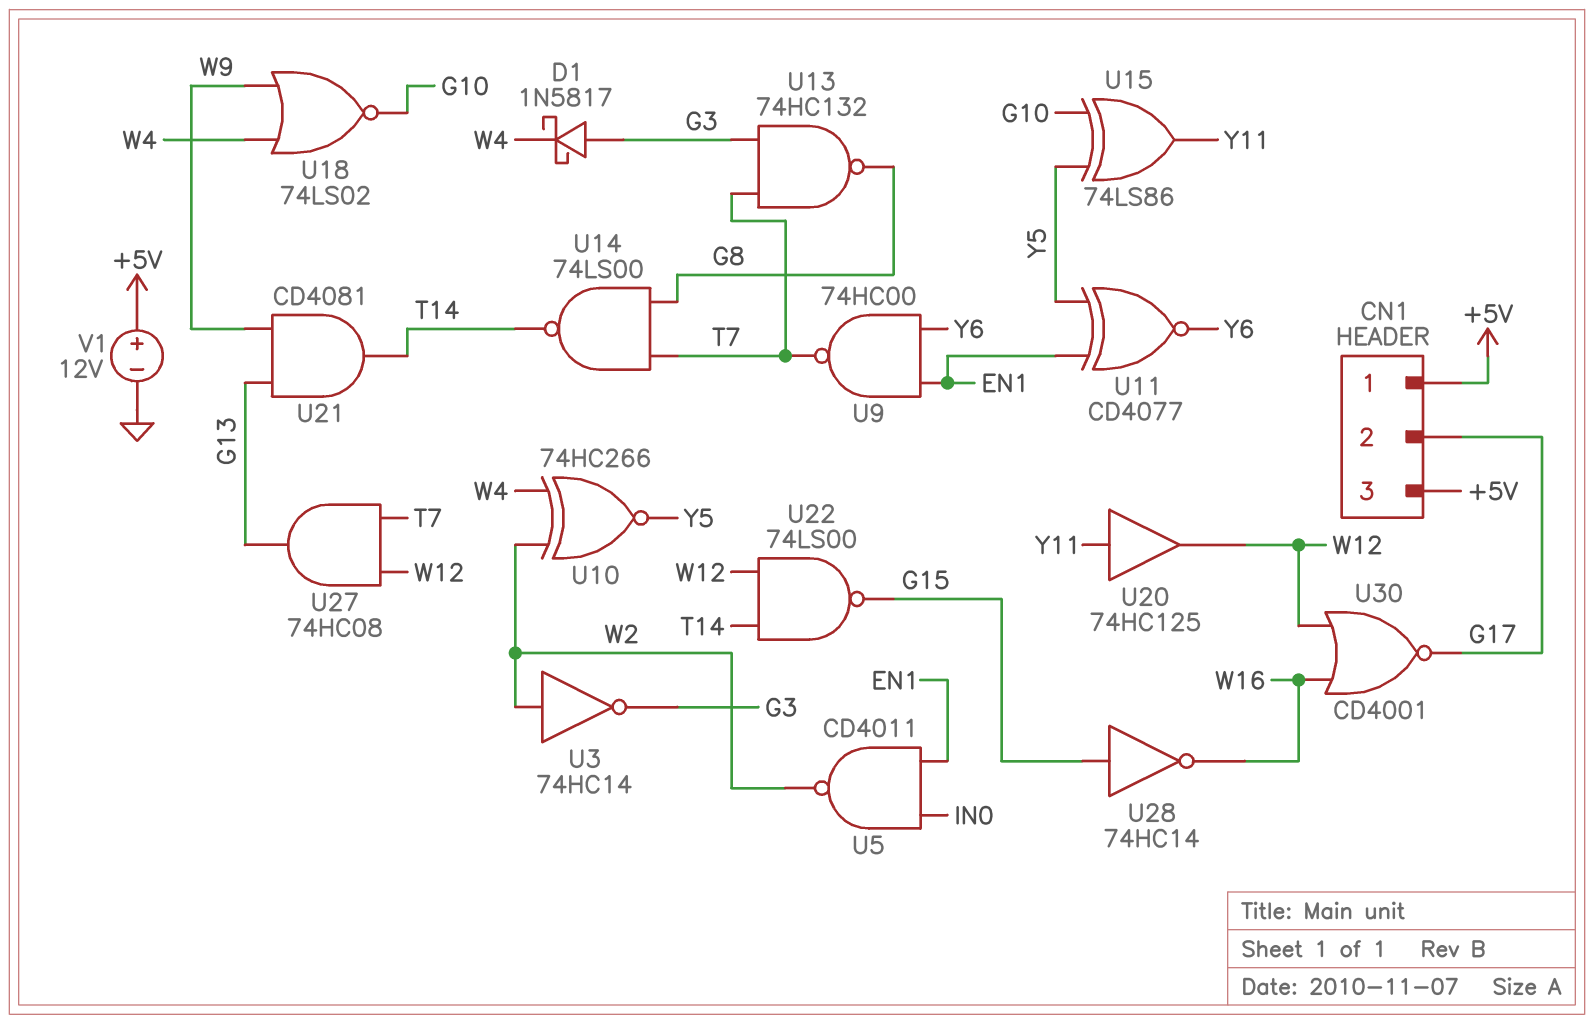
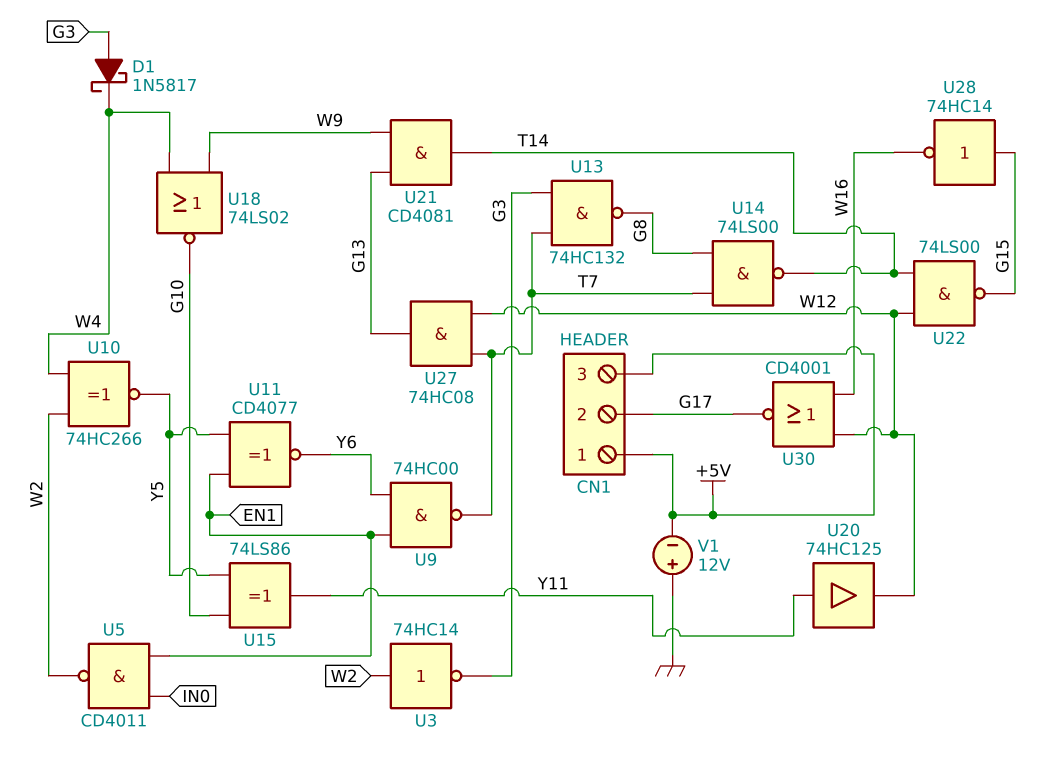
V1: 12V (plus +5V, minus GND) -> 12V (plus GND, minus +5V)

